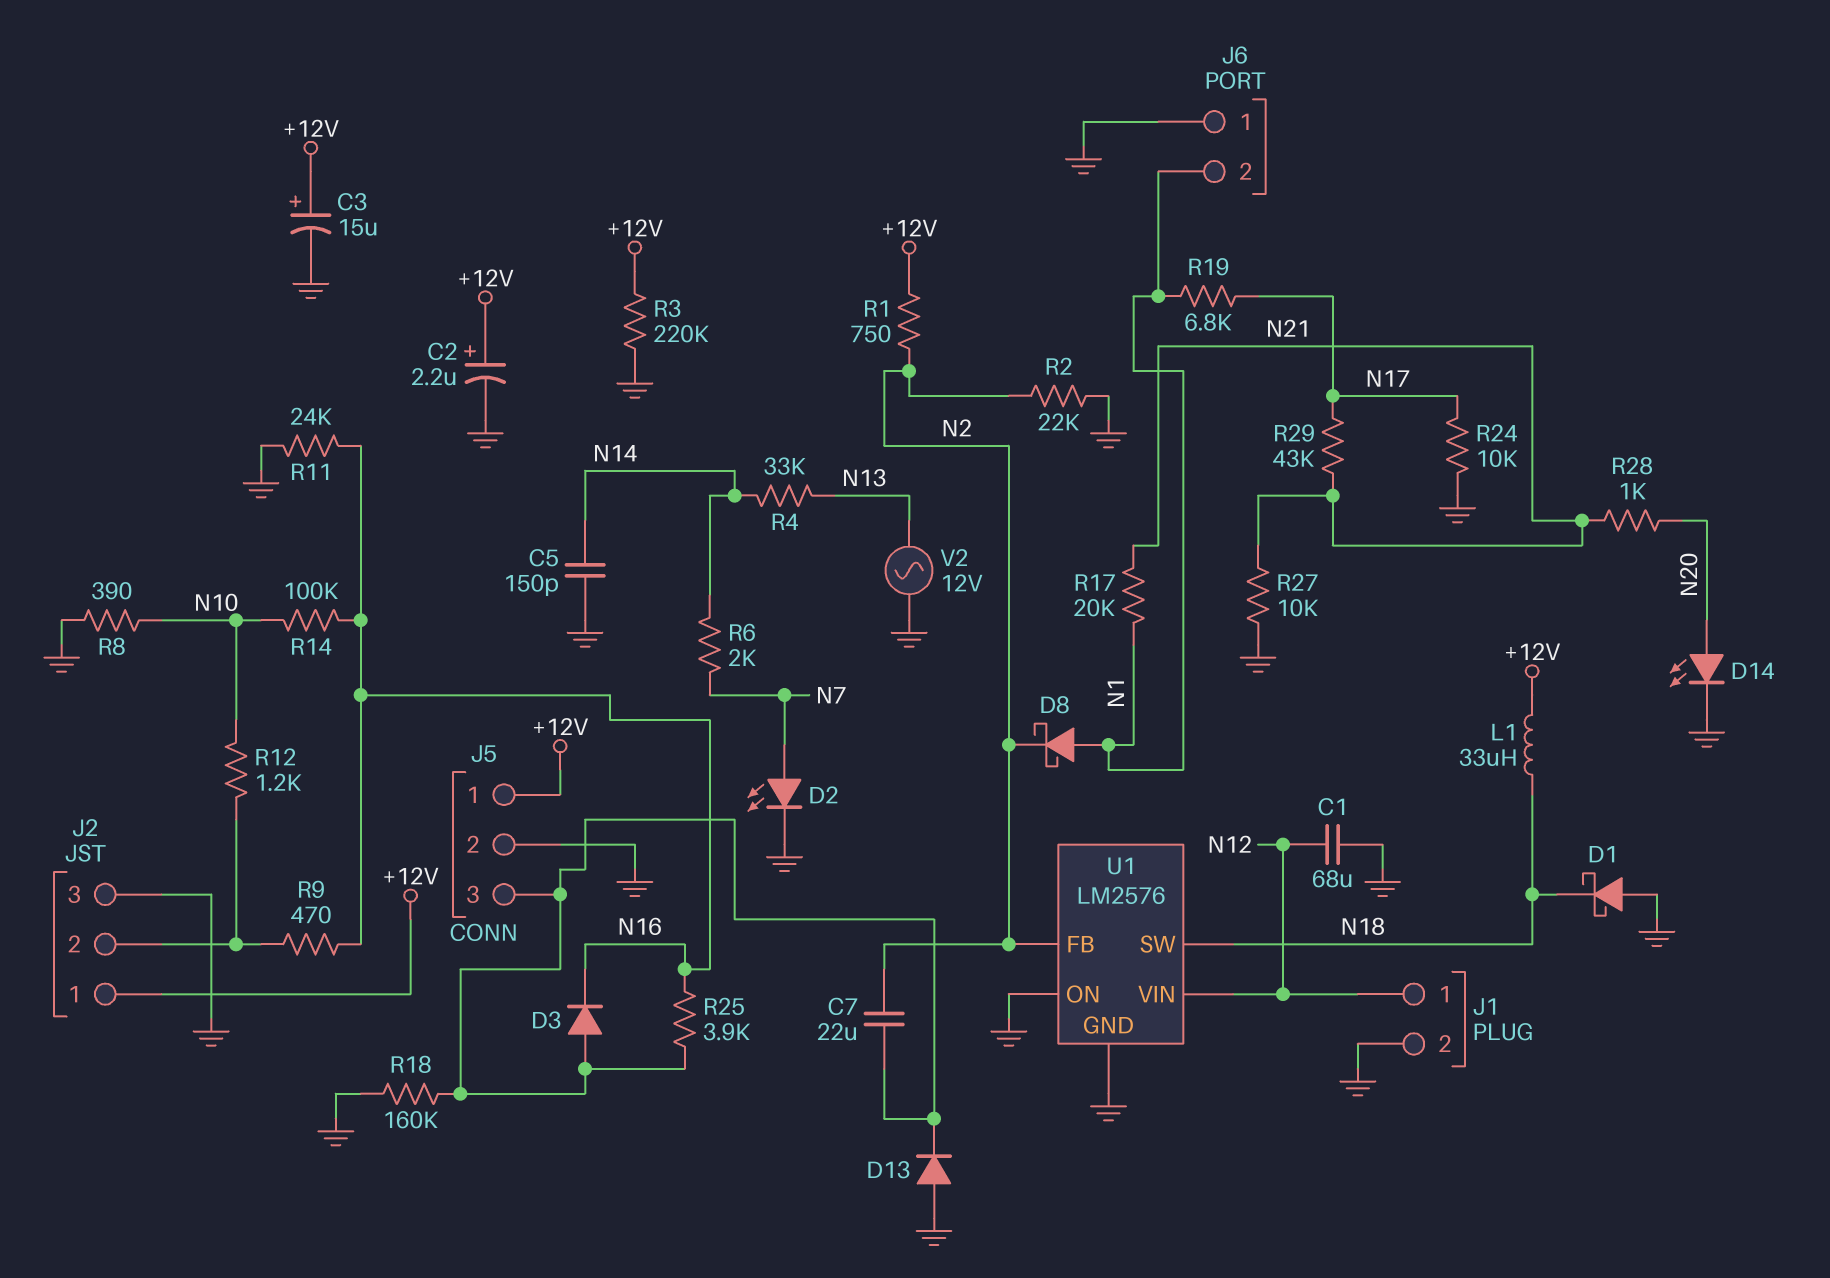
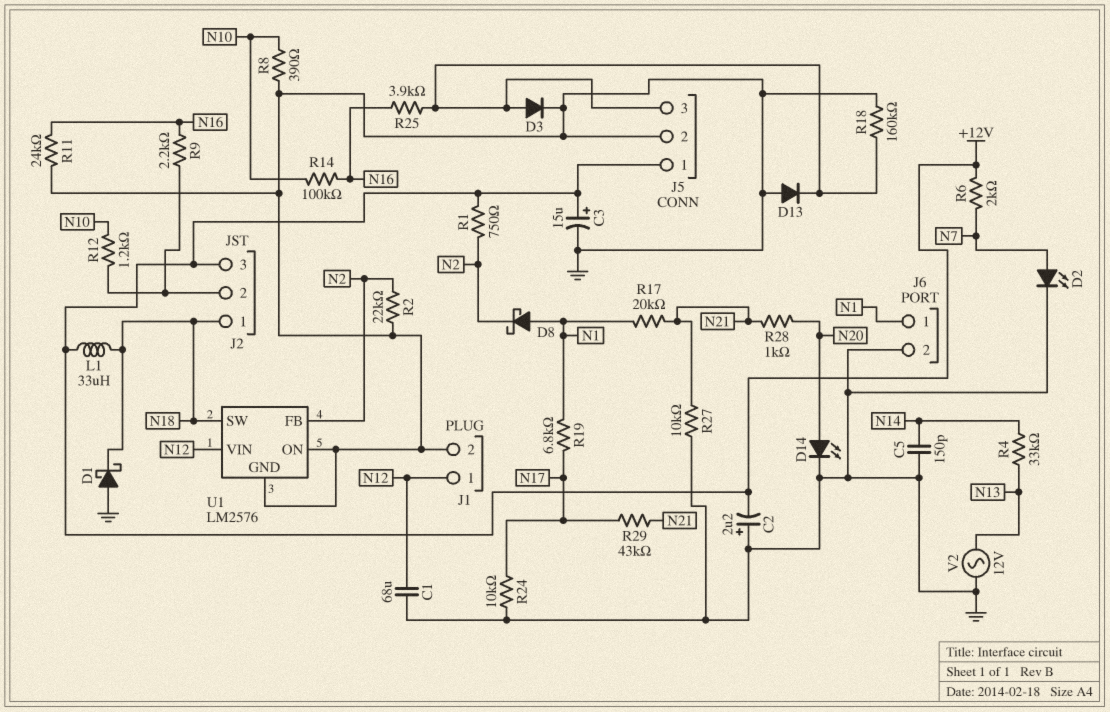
C2: 2.2uF (plus +12V, minus GND) -> 2.2uF (plus GND, minus +12V)
C7: 22uF (J5/3, N2) -> none
D3: diode (A J5/3, K N16) -> diode (A J5/3, K GND)
J2 pin 1: +12V -> N18
J2 pin 3: GND -> +12V
J6 pin 1: GND -> N1
J6 pin 2: N1 -> GND
R3: 220k (+12V, GND) -> none
R6: 2k (N7, N14) -> 2k (+12V, N7)
R9: 470 (J2/2, N16) -> 2.2k (J2/2, N16)

